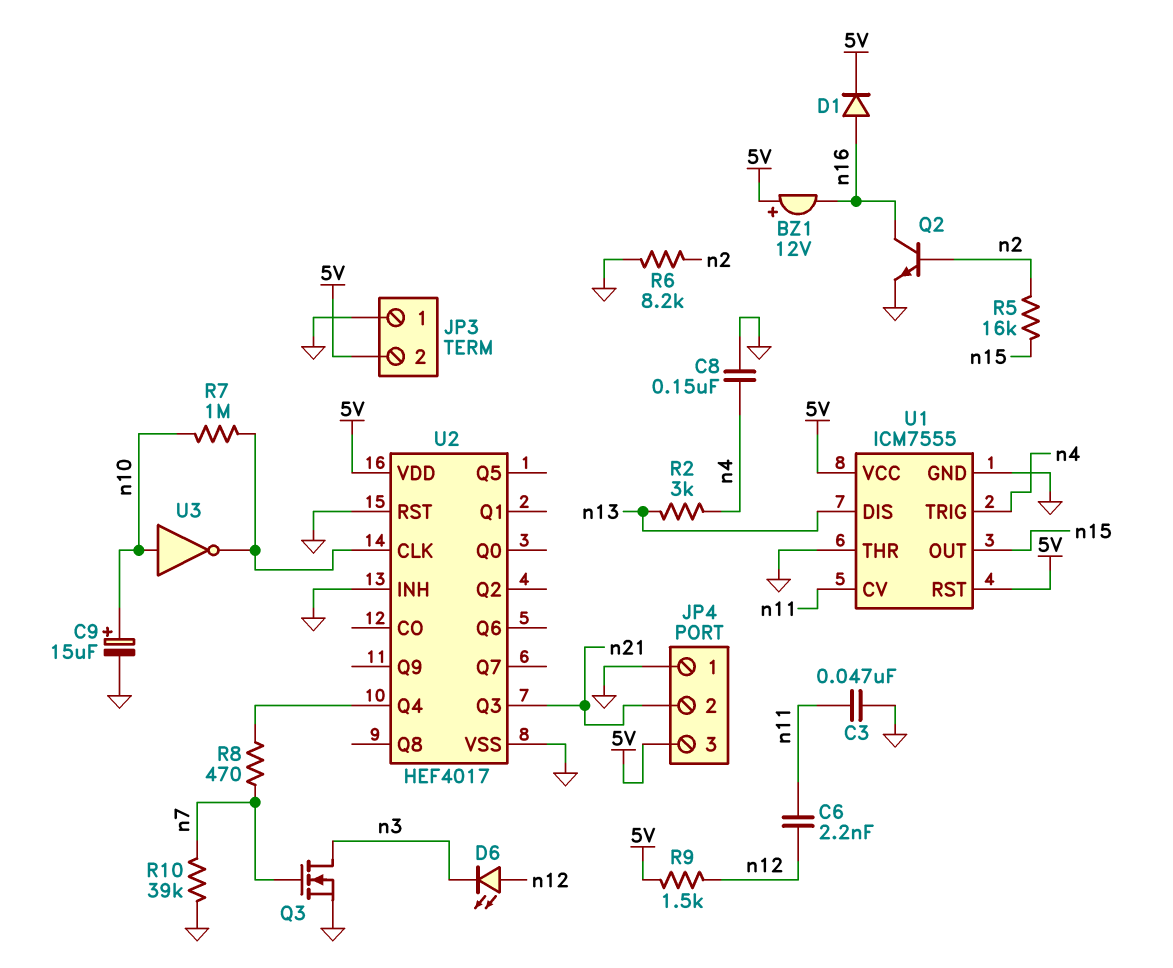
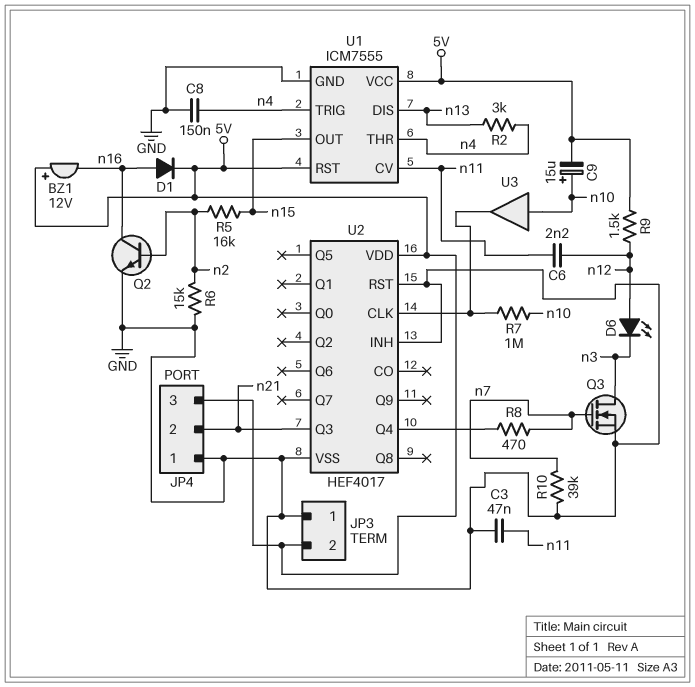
C9: 15uF (plus n10, minus GND) -> 15uF (plus n10, minus 5V)
R6: 8.2k (GND, n2) -> 15k (GND, n2)
U1 pin THR: GND -> n4
U3: NOT (in n10, out U2/CLK) -> buffer (in n10, out U2/CLK)

